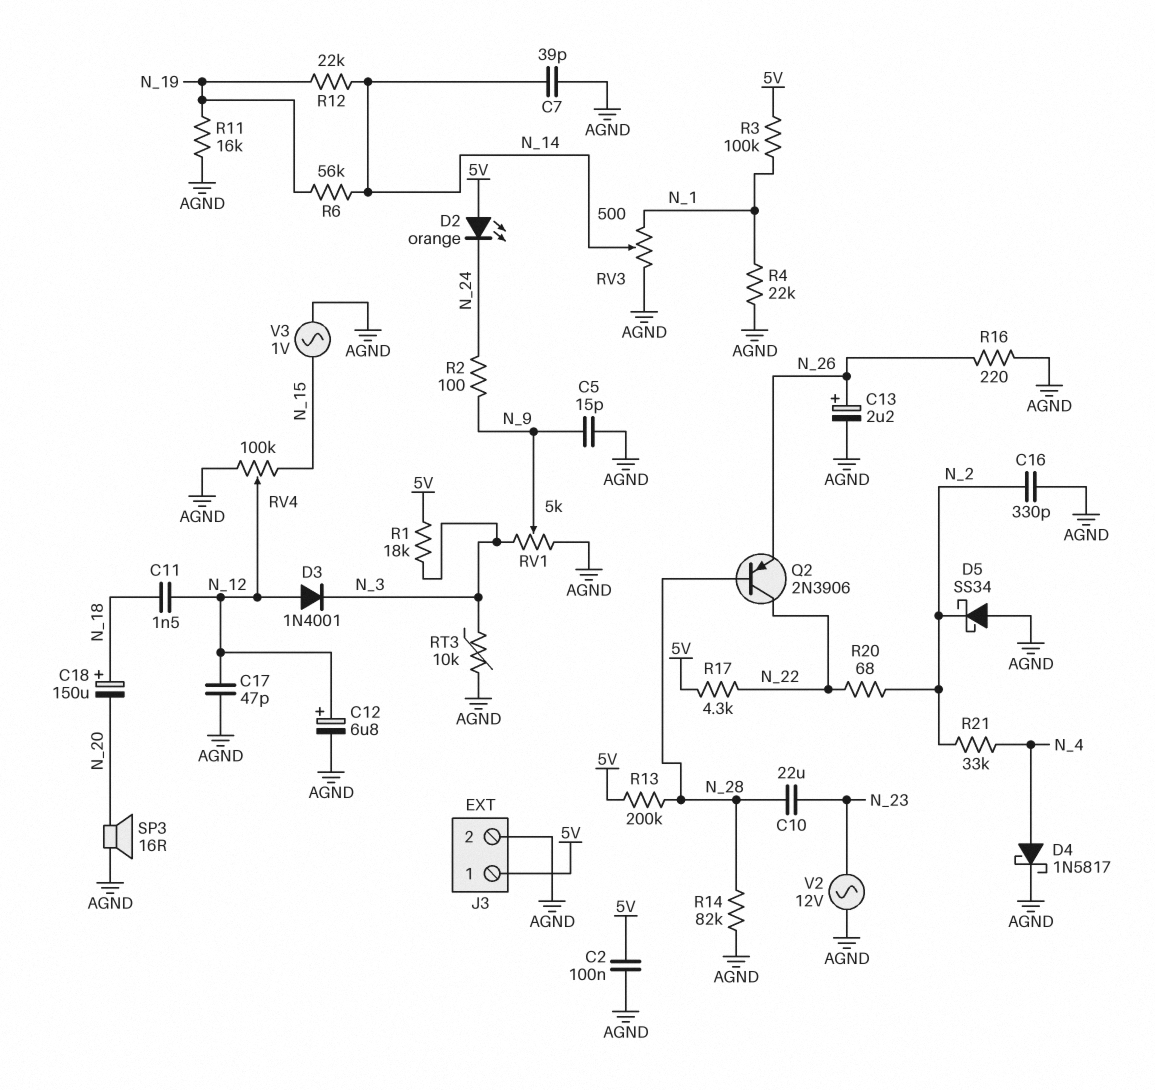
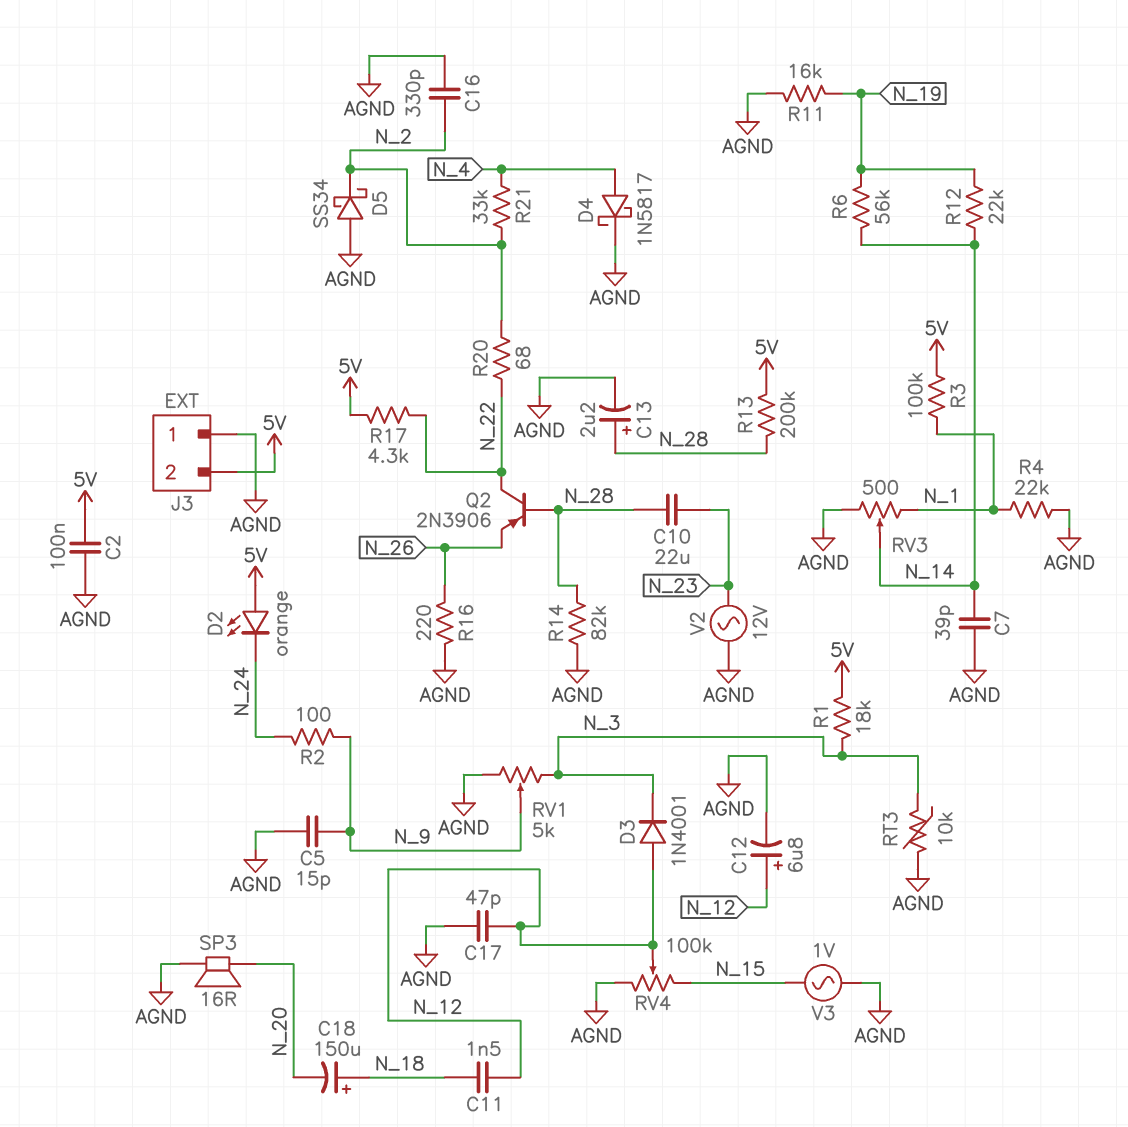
C13: 2.2uF (plus N_26, minus AGND) -> 2.2uF (plus N_28, minus AGND)
J3 pin 1: 5V -> AGND
J3 pin 2: AGND -> 5V

